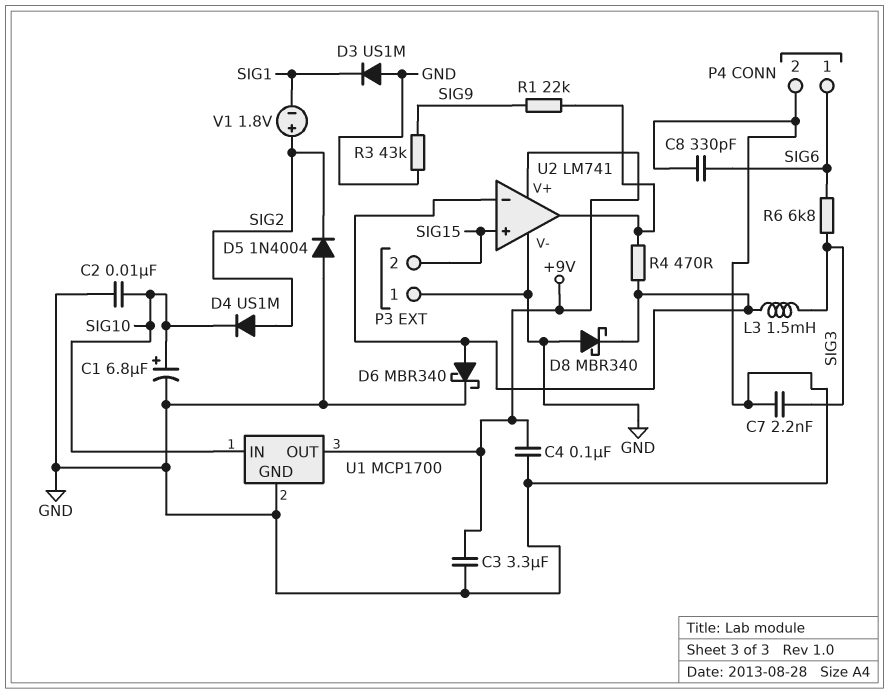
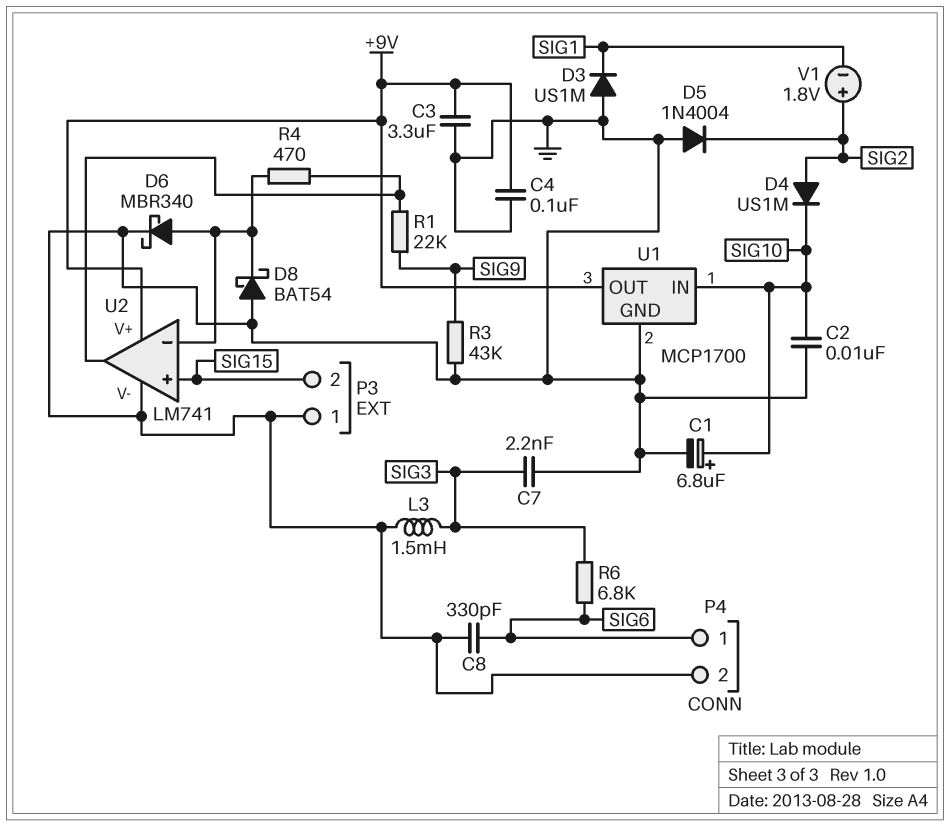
D8: schottky MBR340 (A GND, K U2/in-) -> schottky BAT54 (A GND, K U2/in-)
L3: 1.5mH (SIG3, U2/in-) -> 1.5mH (GND, SIG3)

